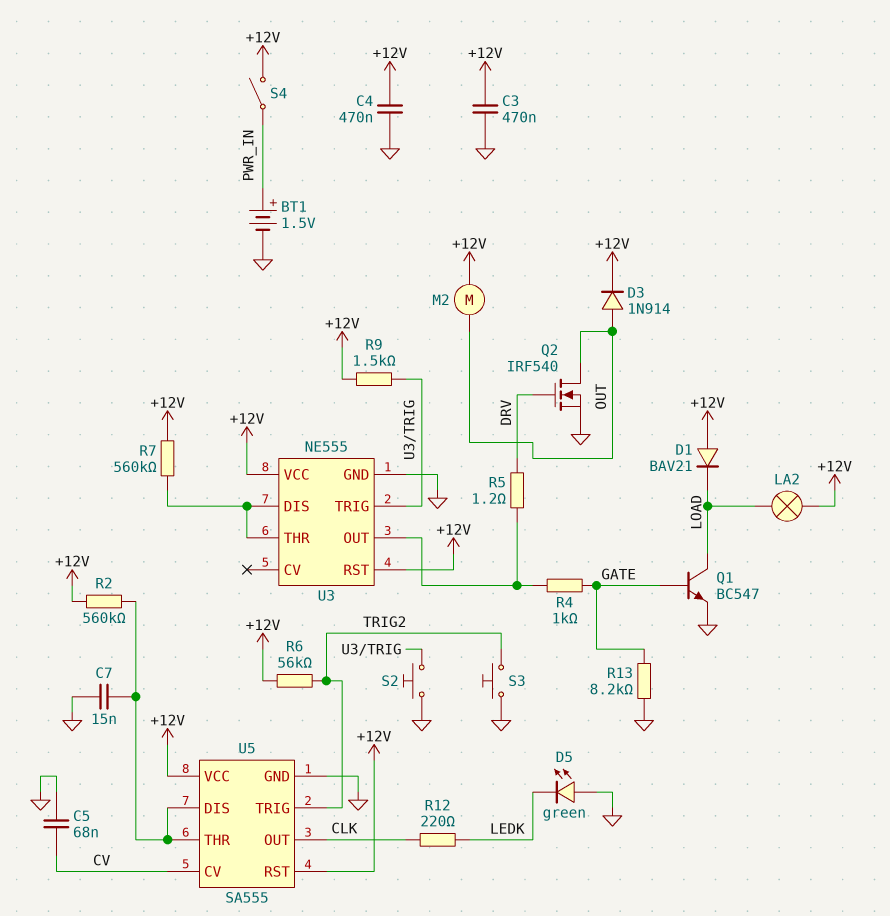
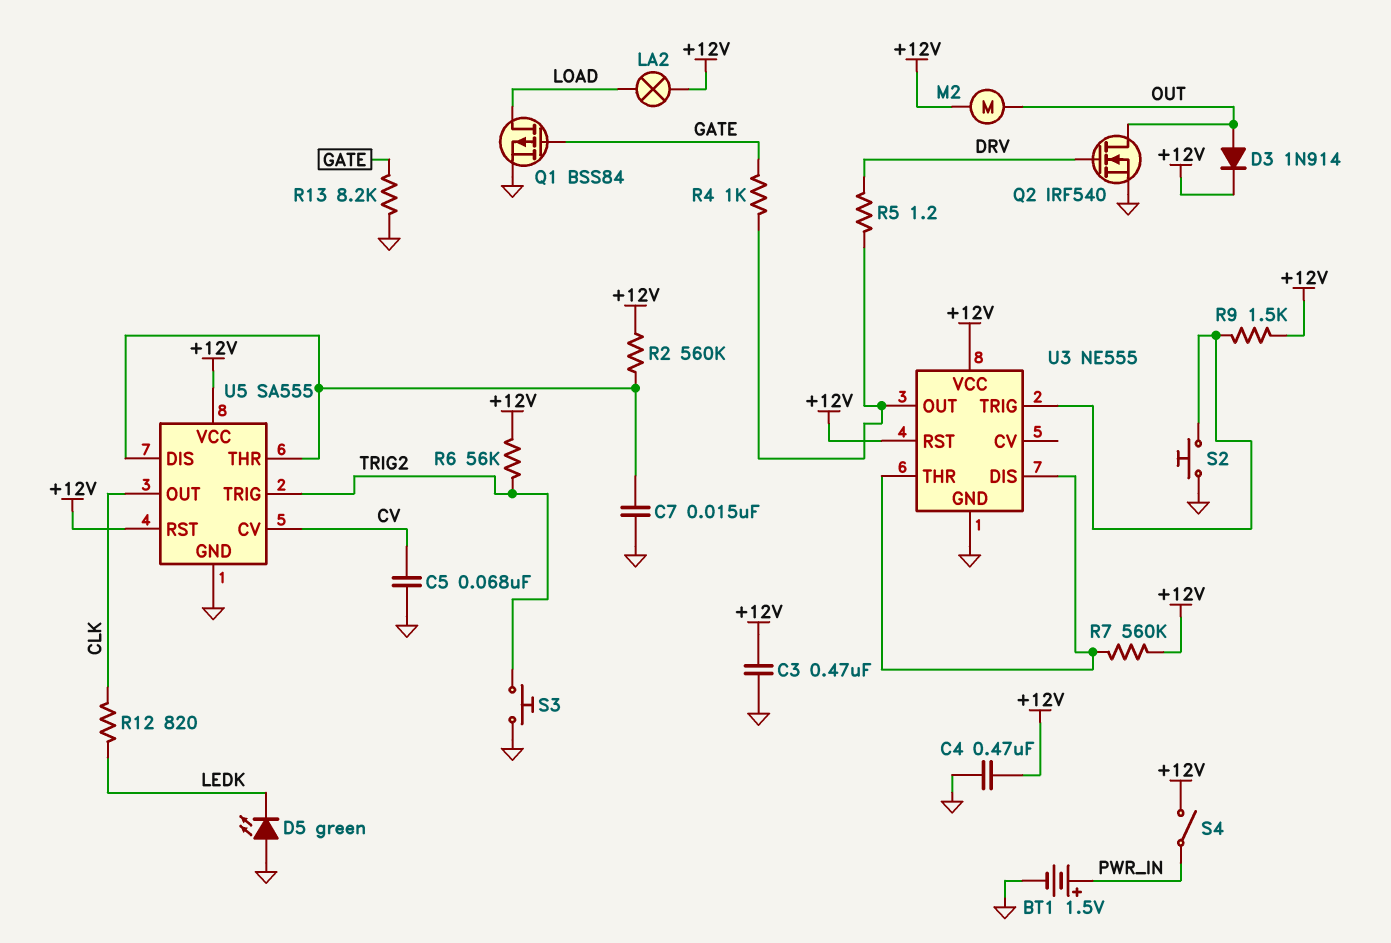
D1: diode BAV21 (A +12V, K LOAD) -> none
Q1: NPN BC547 (B GATE, C LOAD, E GND) -> PMOS BSS84 (G GATE, D LOAD, S GND)
R12: 220 (CLK, LEDK) -> 820 (CLK, LEDK)

